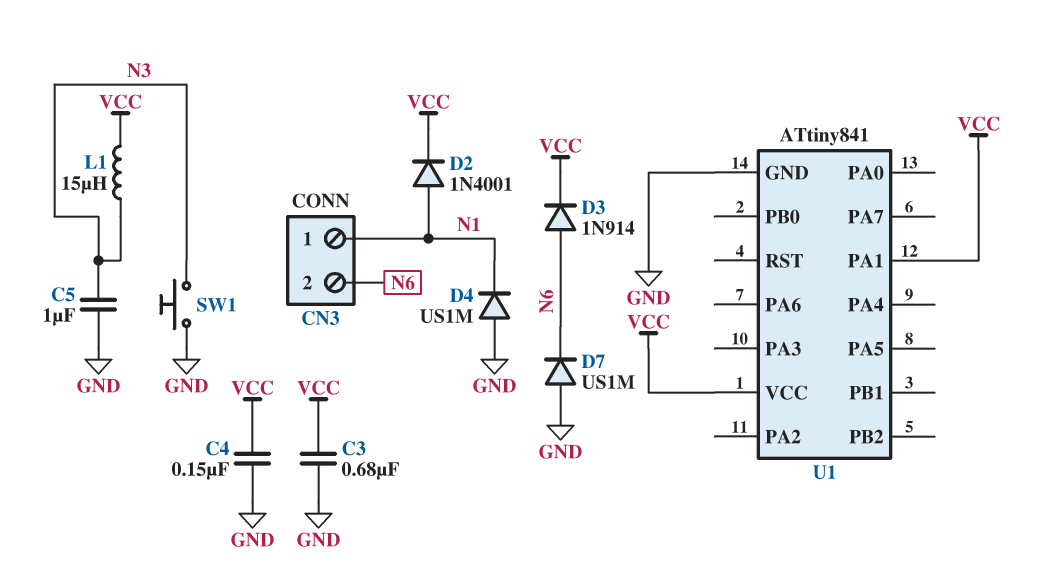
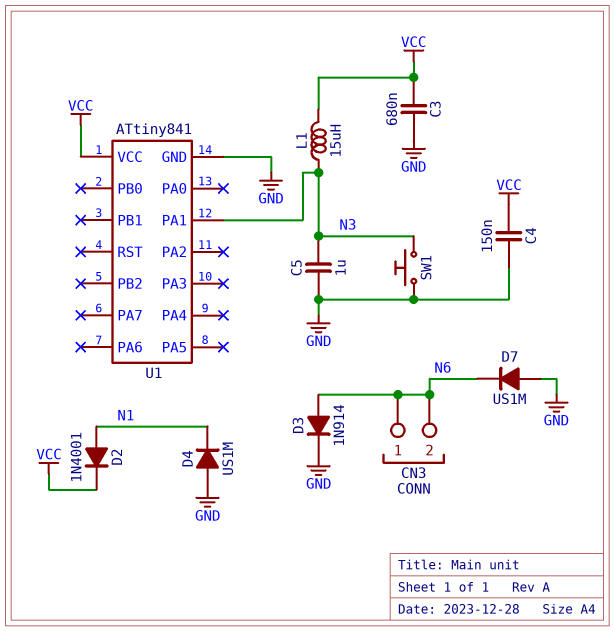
CN3 pin 1: N1 -> N6
D3: diode 1N914 (A N6, K VCC) -> diode 1N914 (A N6, K GND)
U1 pin PA1: VCC -> N3

